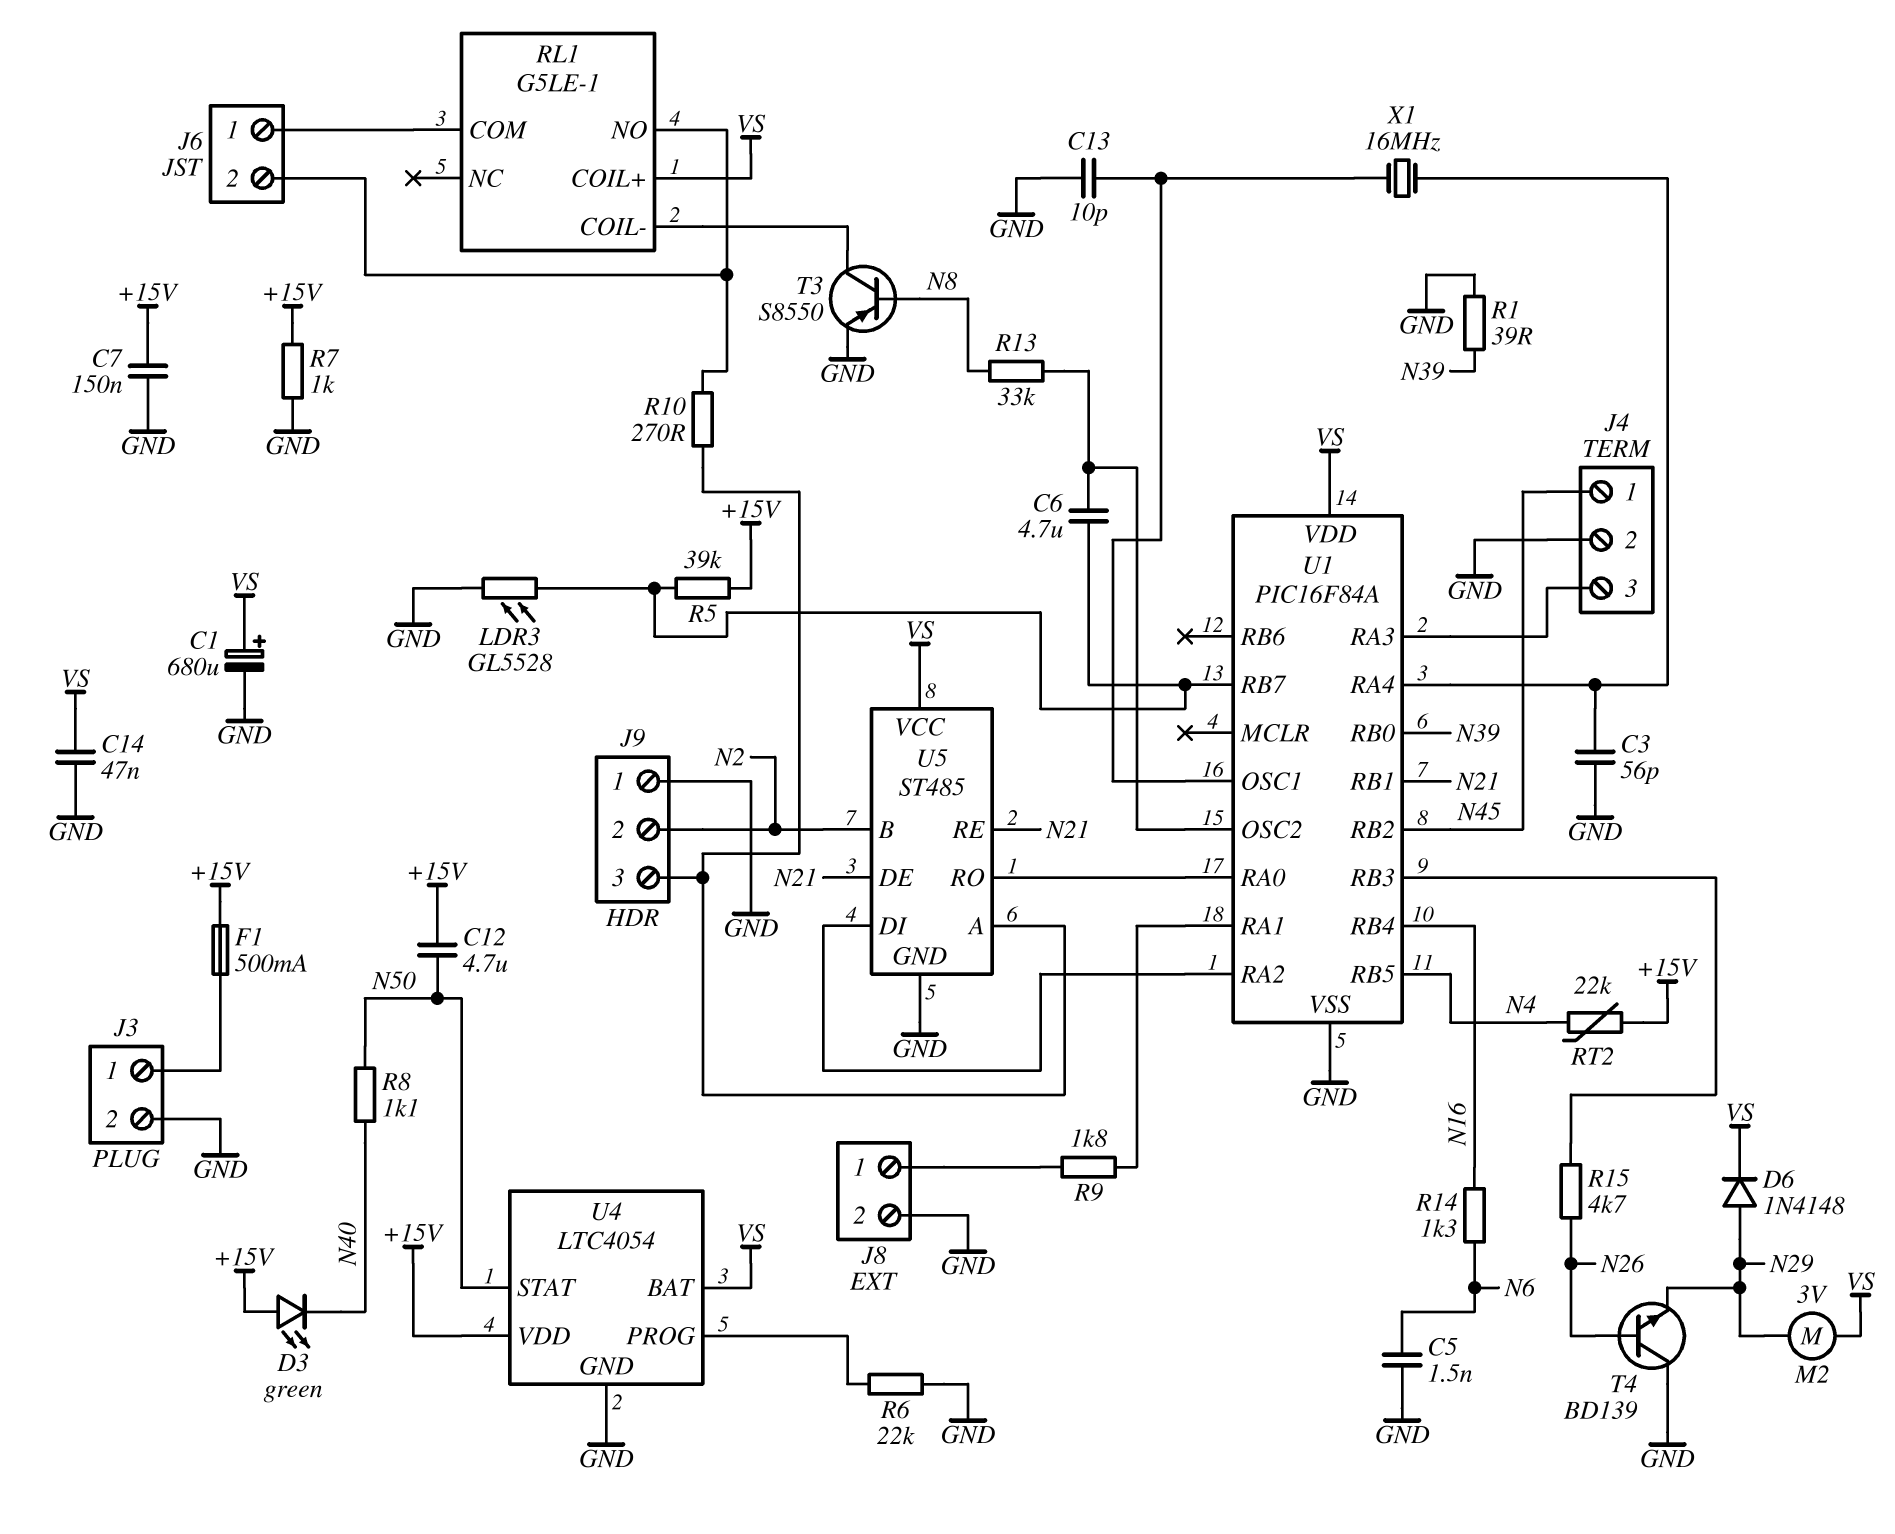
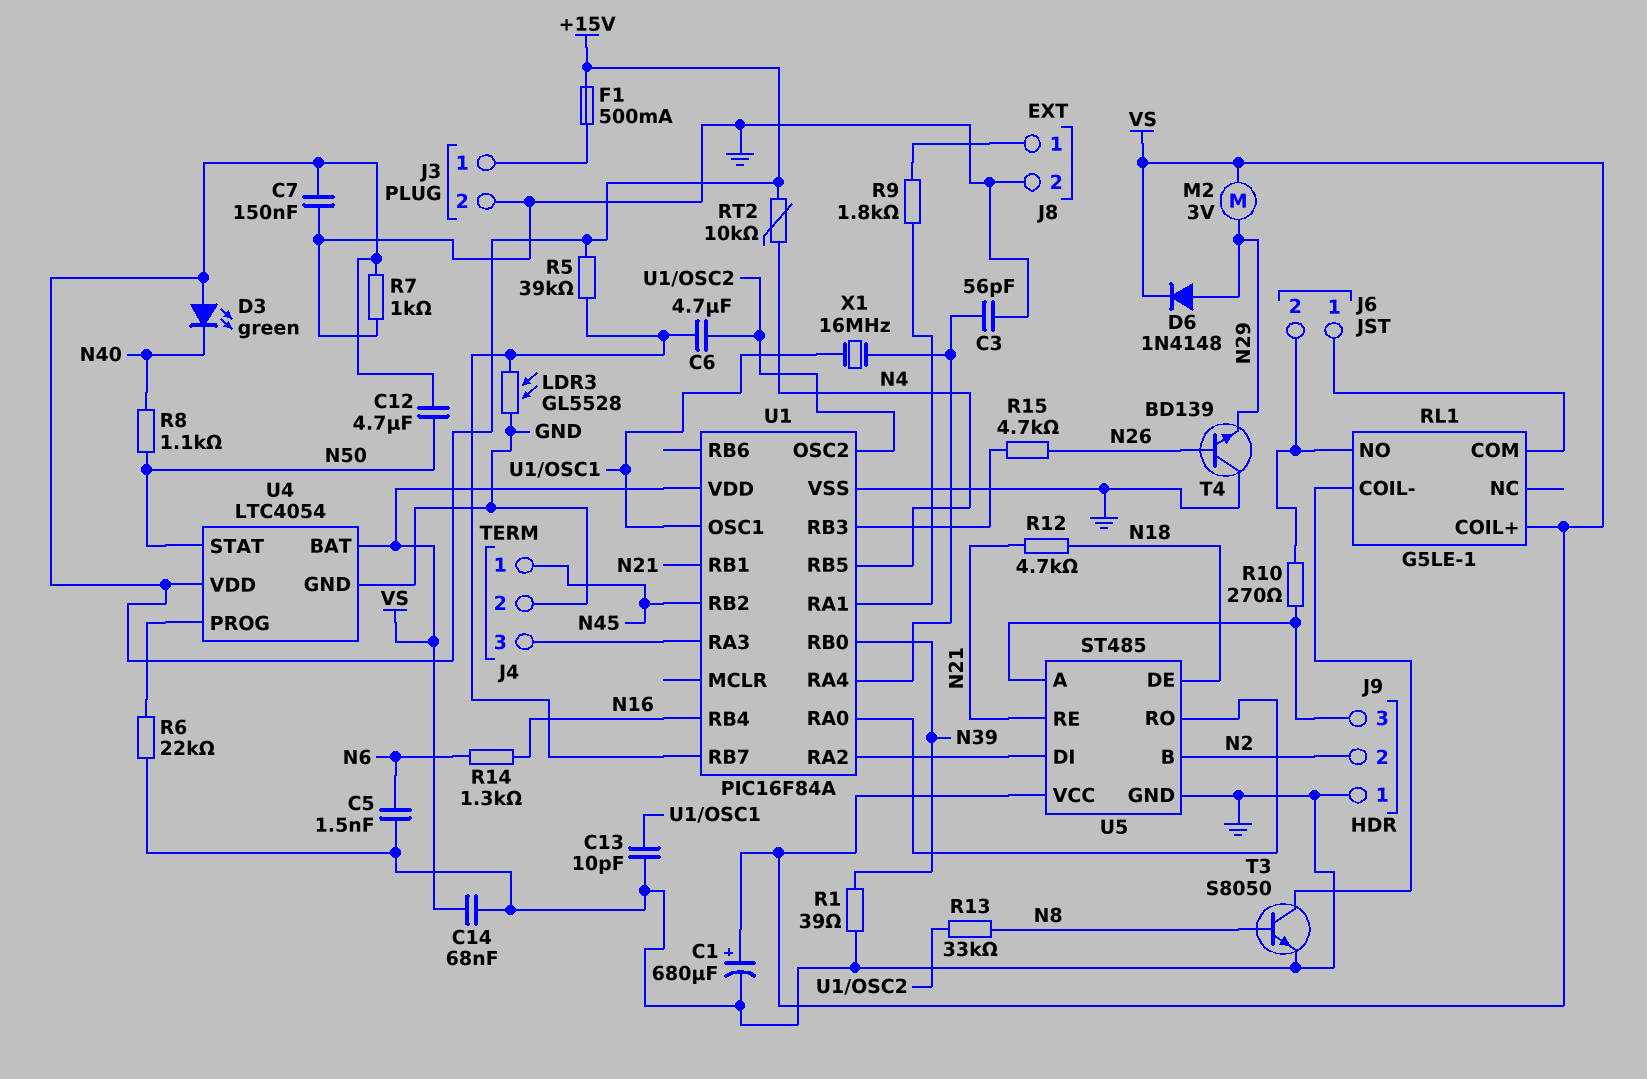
C14: 47nF (GND, VS) -> 68nF (GND, VS)
R12: none -> 4.7k (N18, N21)
RT2: 22k (+15V, N4) -> 10k (+15V, N4)
T3: PNP S8550 (B N8, C RL1/COIL-, E GND) -> NPN S8050 (B N8, C RL1/COIL-, E GND)
U5 pin DE: N21 -> N18

